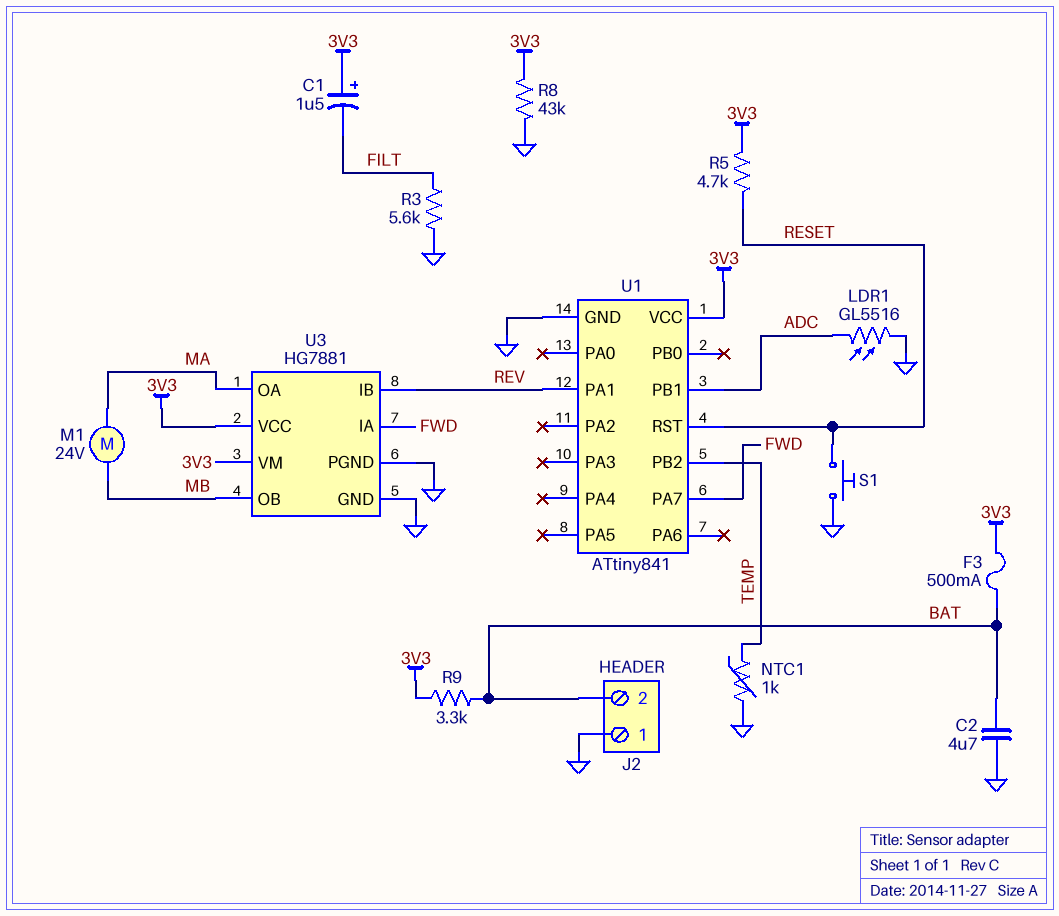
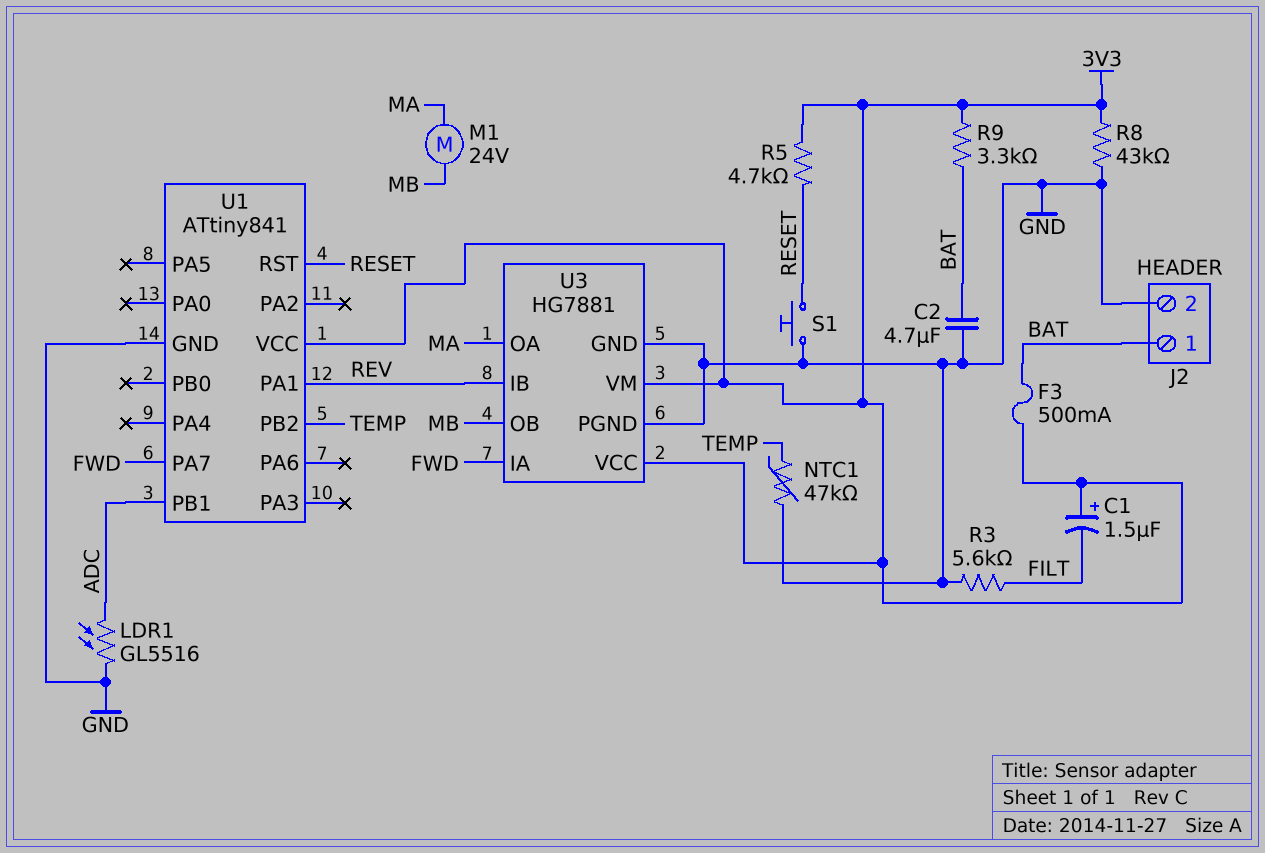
J2 pin 1: GND -> BAT
J2 pin 2: BAT -> GND
NTC1: 1k (GND, TEMP) -> 47k (GND, TEMP)

